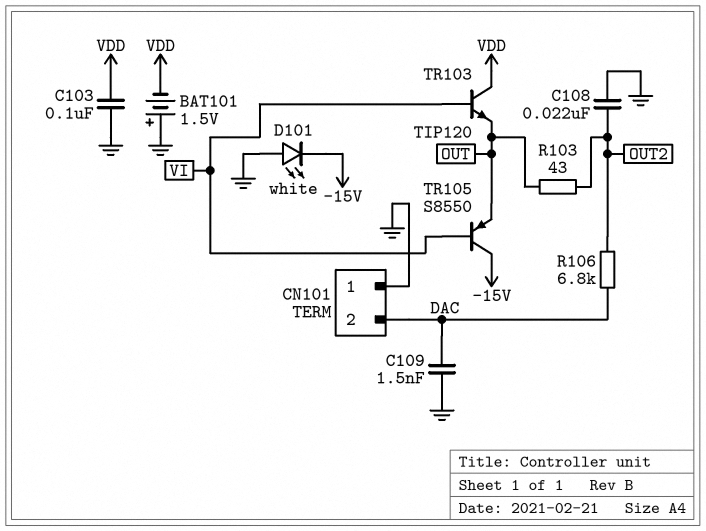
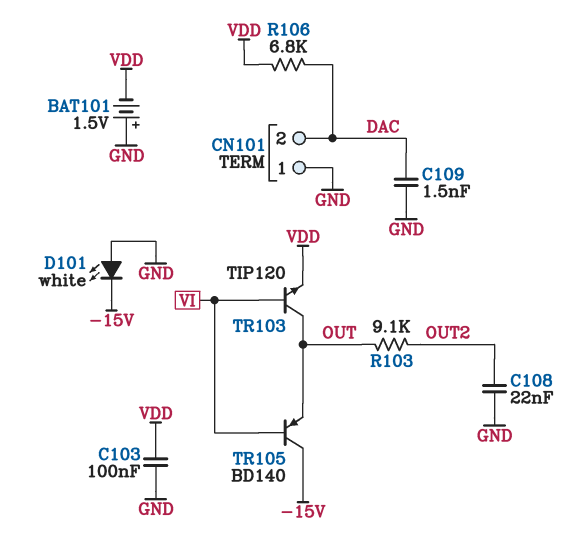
R103: 43 (OUT, OUT2) -> 9.1k (OUT, OUT2)
R106: 6.8k (DAC, OUT2) -> 6.8k (DAC, VDD)
TR103: NPN TIP120 (B VI, C VDD, E OUT) -> NPN TIP120 (B VI, C OUT, E VDD)
TR105: PNP S8550 (B VI, C -15V, E OUT) -> PNP BD140 (B VI, C -15V, E OUT)

